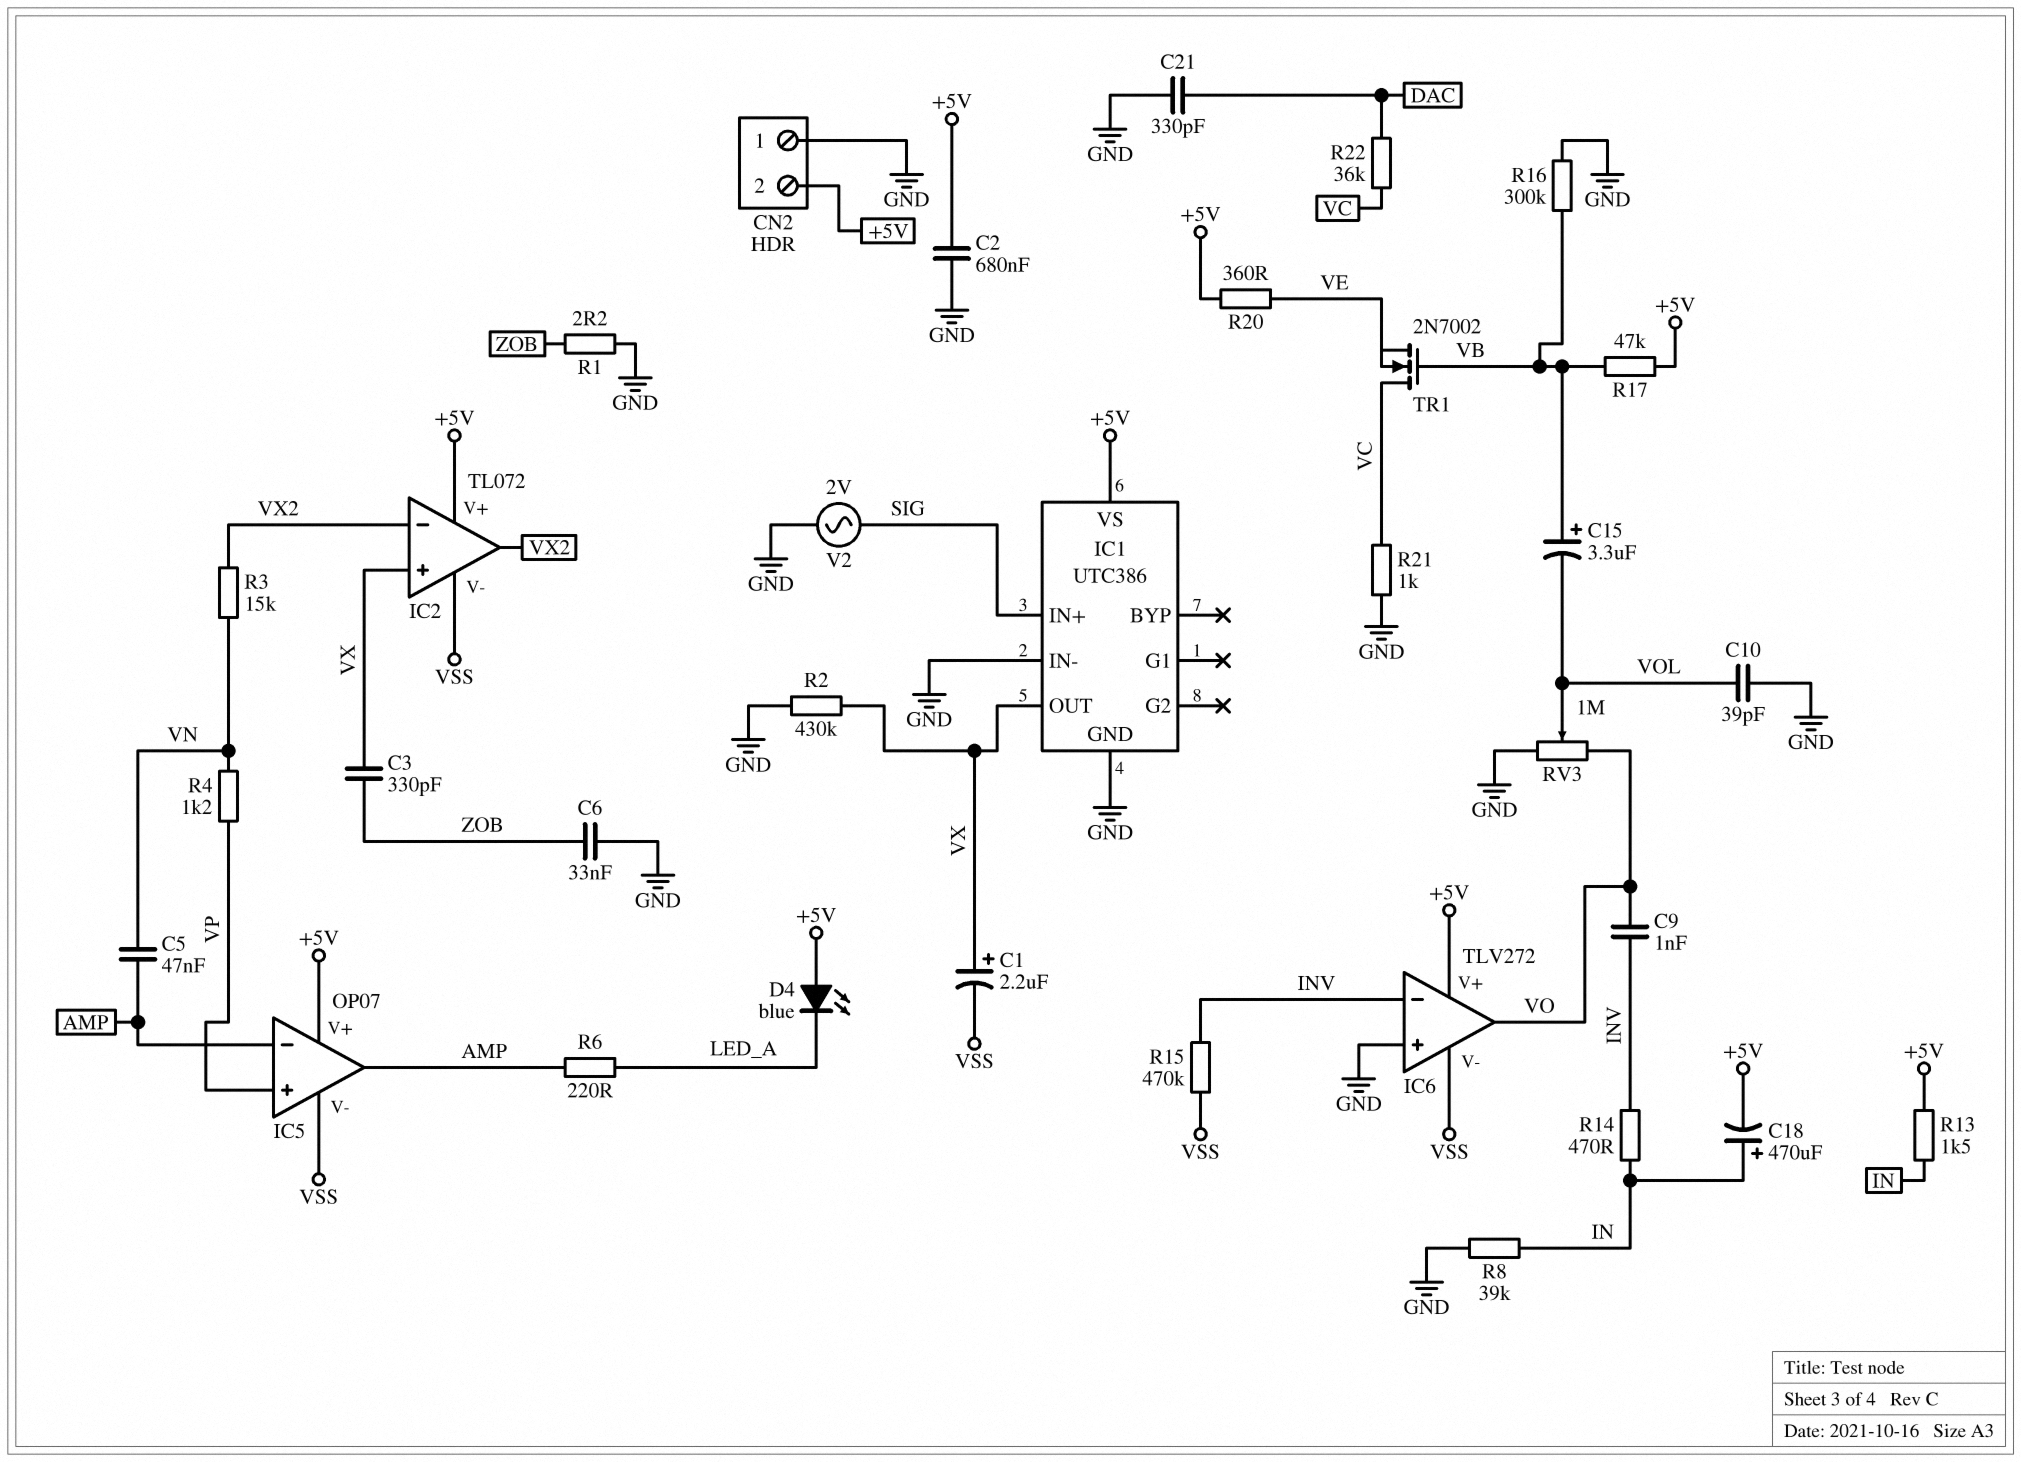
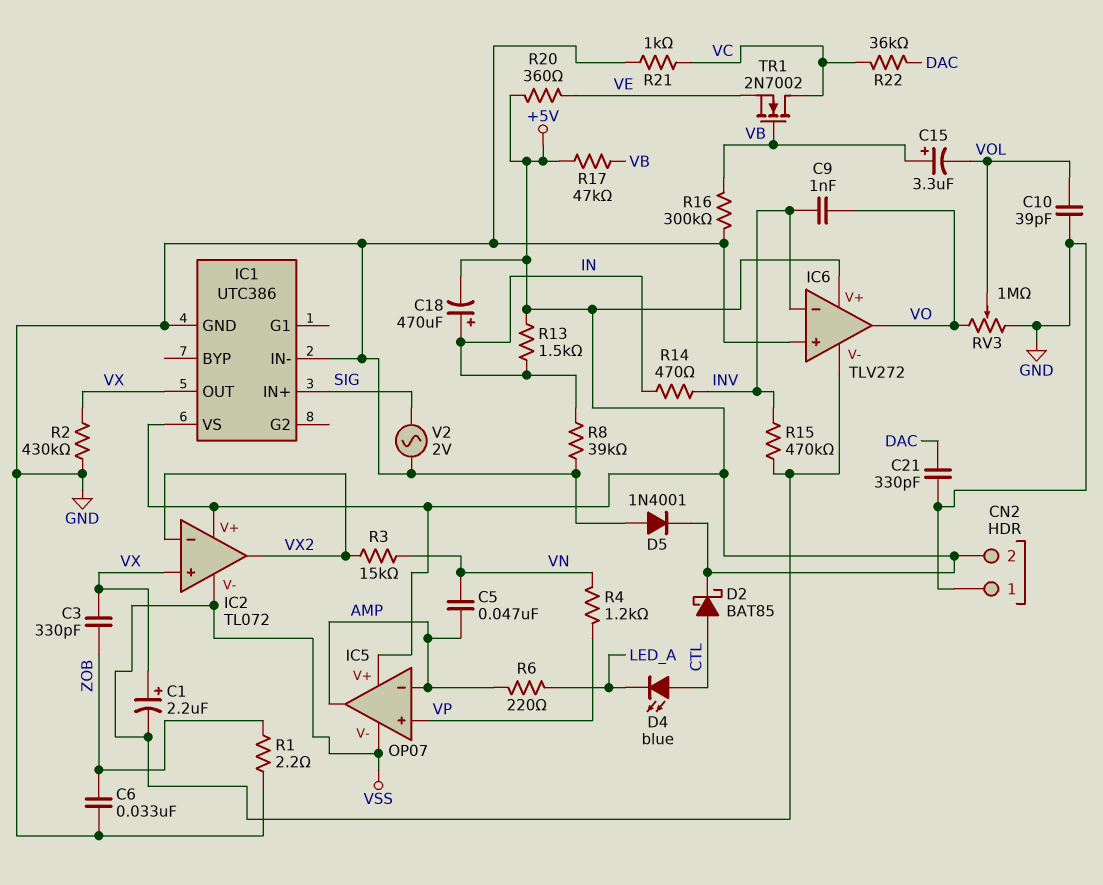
C2: 680nF (+5V, GND) -> none
D2: none -> schottky BAT85 (A CTL, K +5V)
D4: LED blue (A +5V, K LED_A) -> LED blue (A CTL, K LED_A)
D5: none -> diode 1N4001 (A GND, K +5V)

